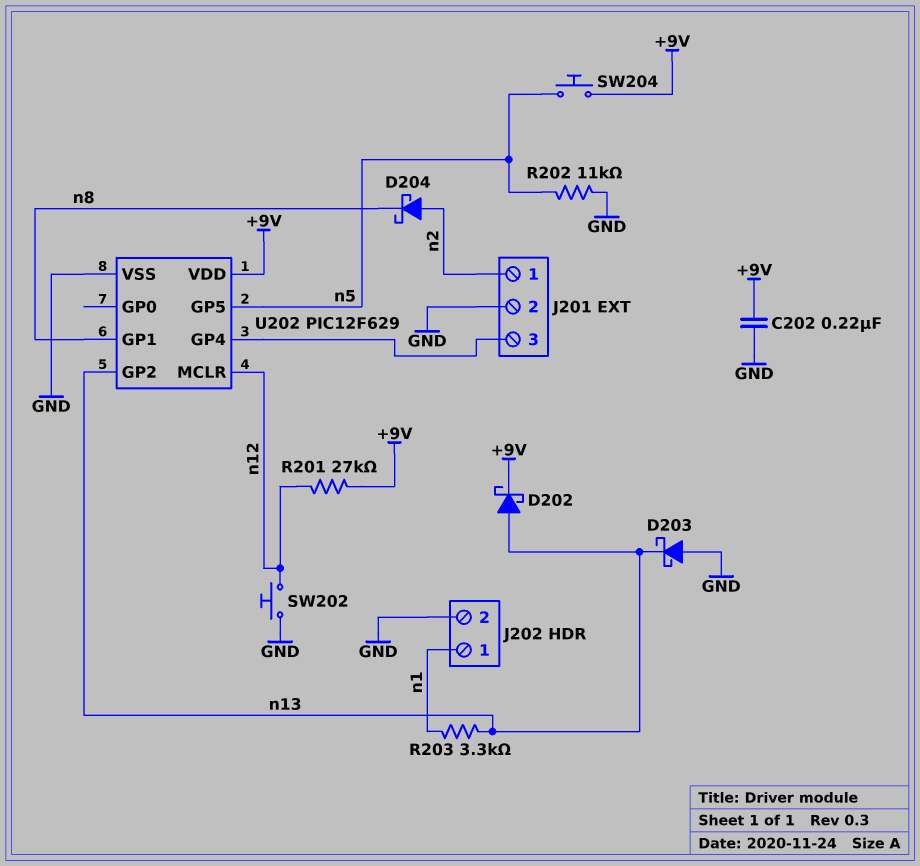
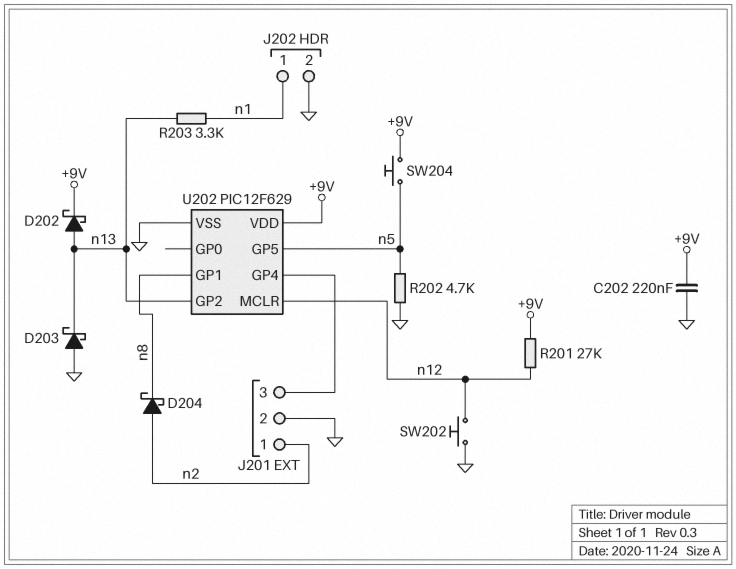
R202: 11k (GND, n5) -> 4.7k (GND, n5)

